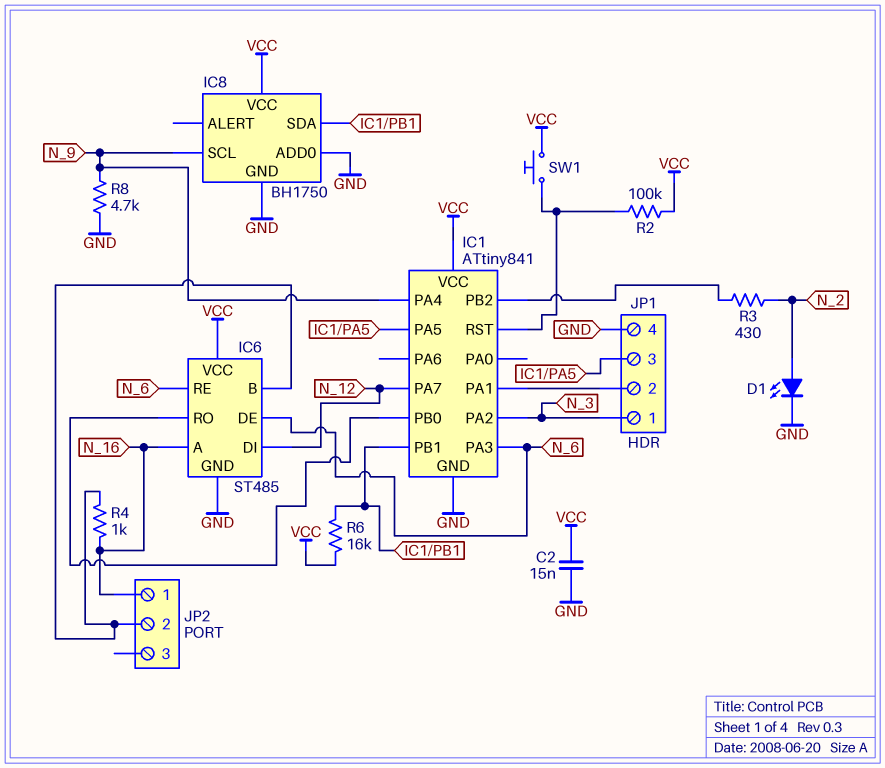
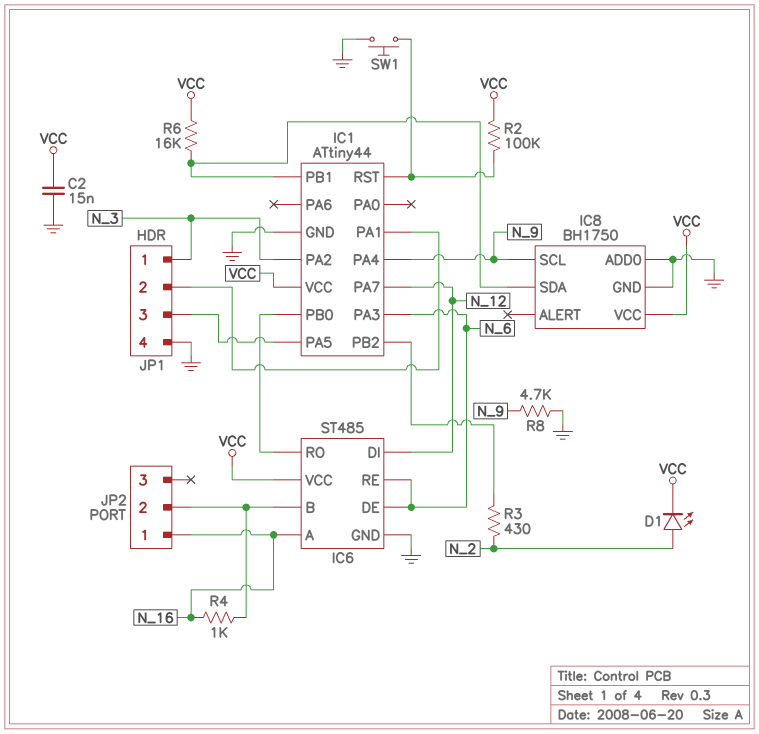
D1: LED (A N_2, K GND) -> LED (A N_2, K VCC)
IC1: ATtiny841 -> ATtiny44
SW1: button (IC1/RST, VCC) -> button (GND, IC1/RST)

